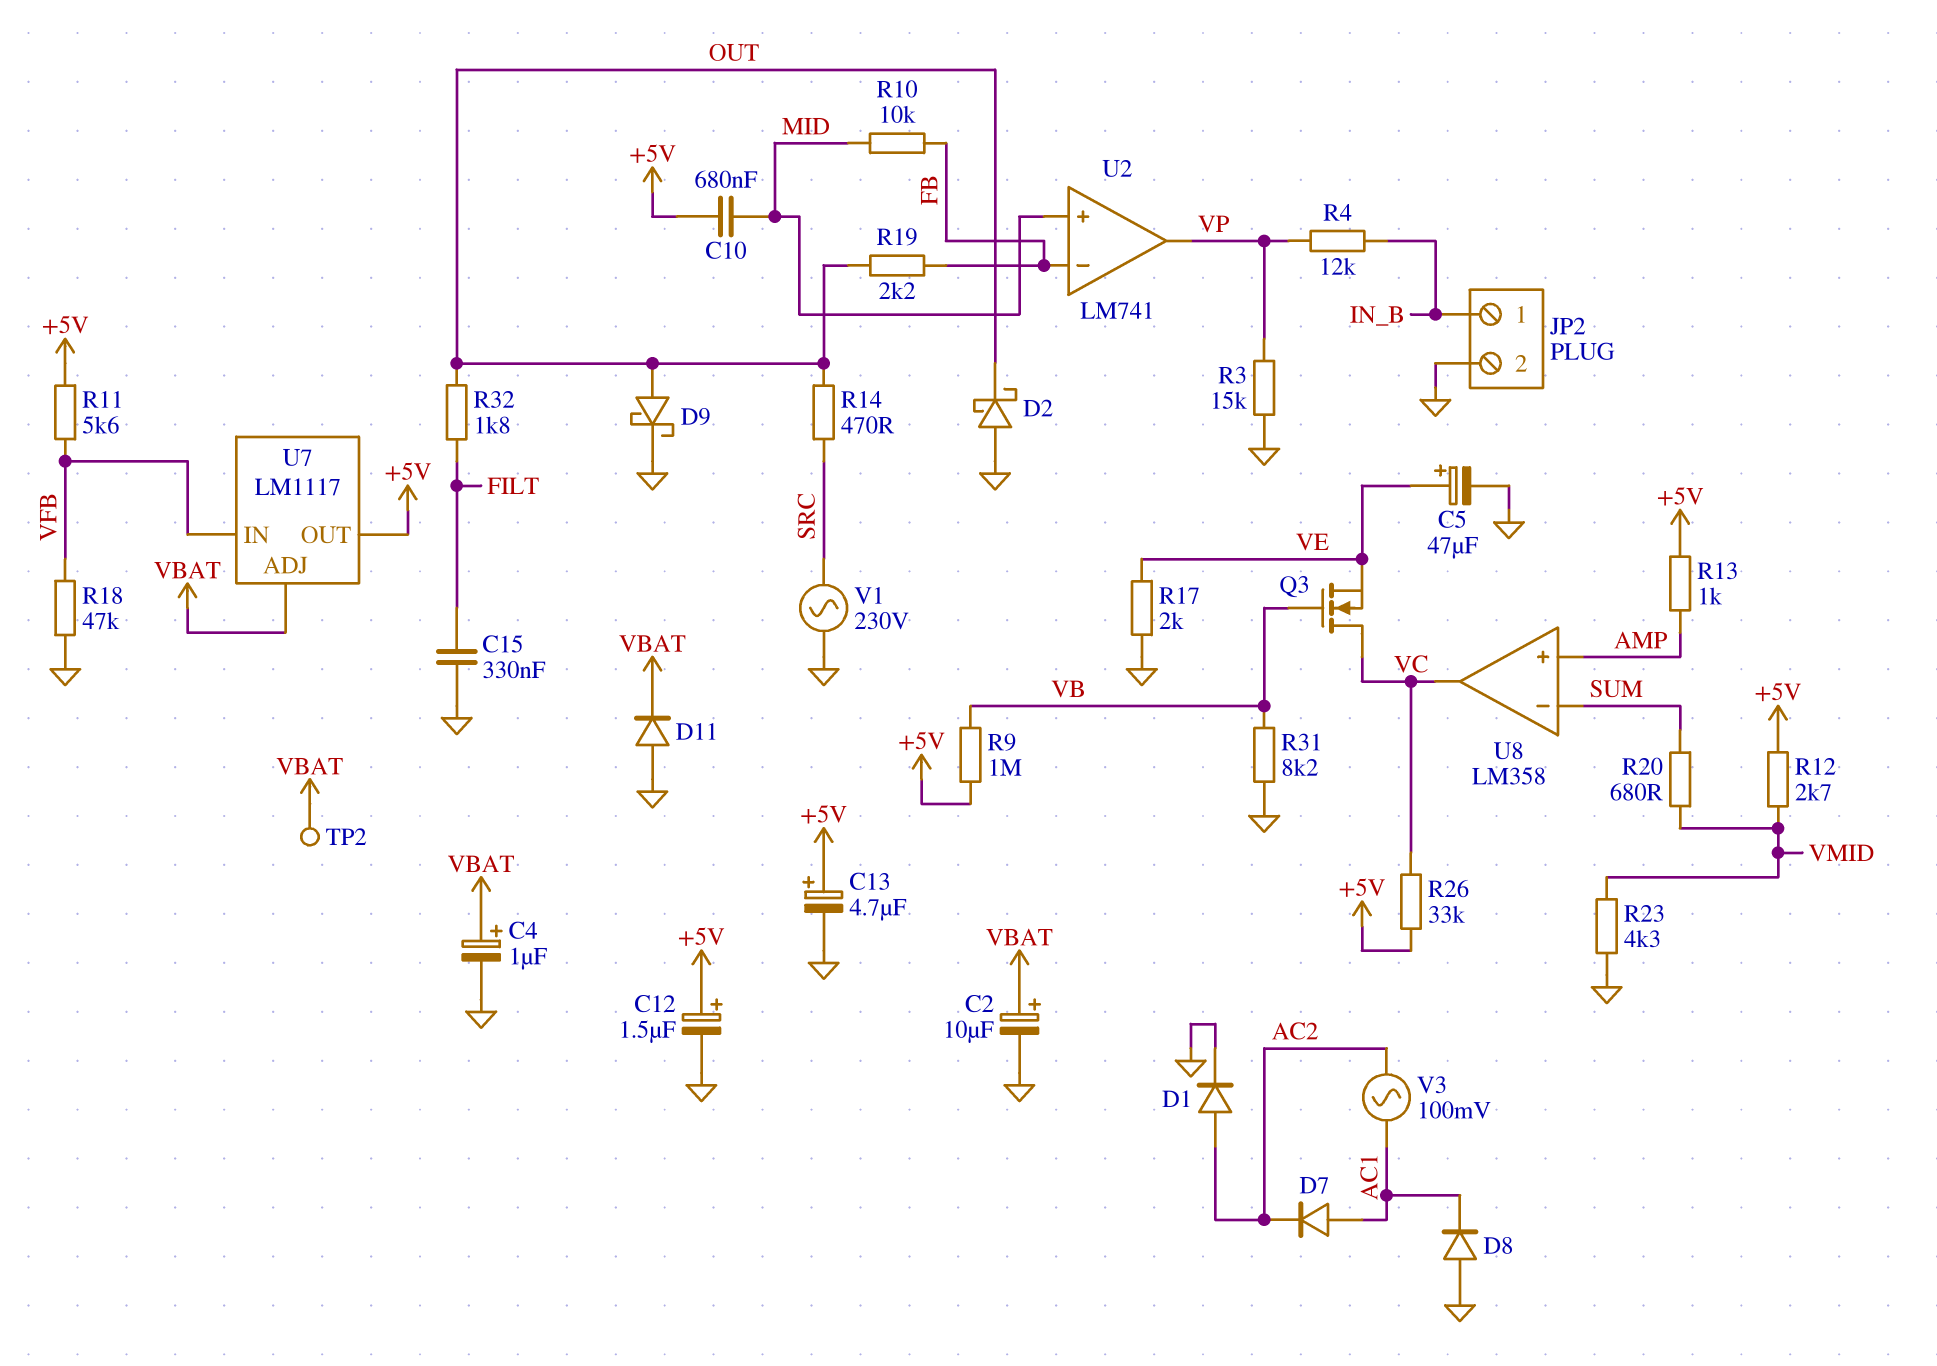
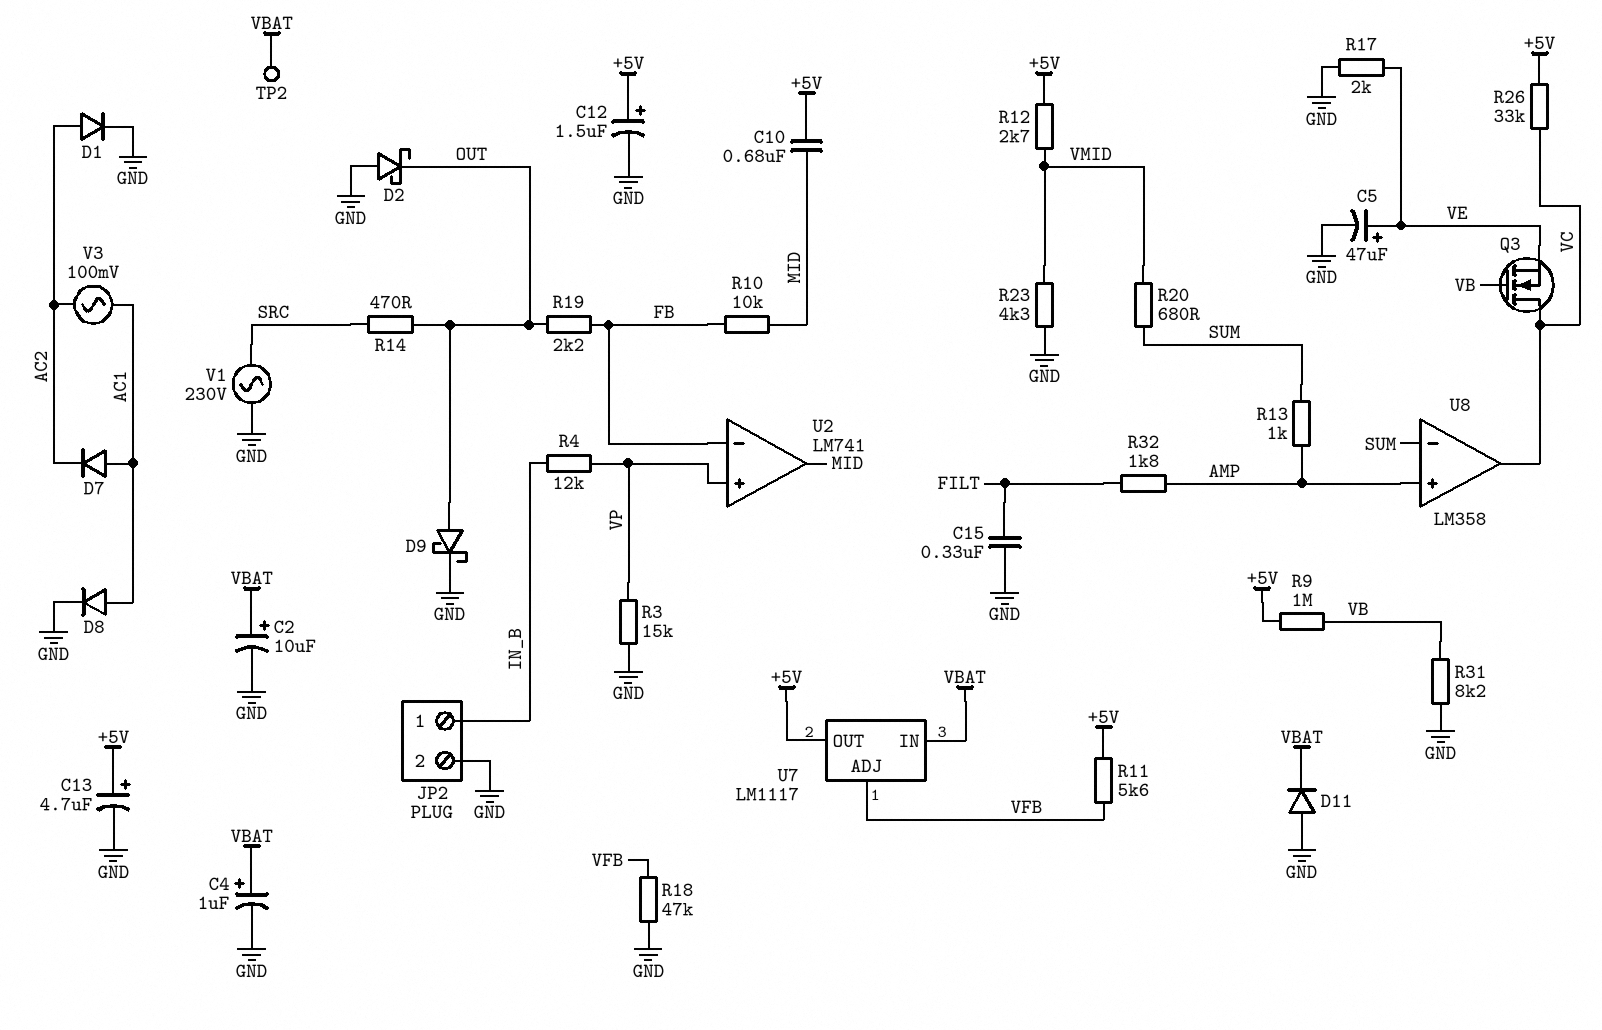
D8: diode (A GND, K AC1) -> diode (A AC1, K GND)
R13: 1k (+5V, AMP) -> 1k (AMP, SUM)
R32: 1.8k (FILT, OUT) -> 1.8k (AMP, FILT)
U2 pin in+: MID -> VP
U2 pin out: VP -> MID
U7 pin ADJ: VBAT -> VFB
U7 pin IN: VFB -> VBAT

